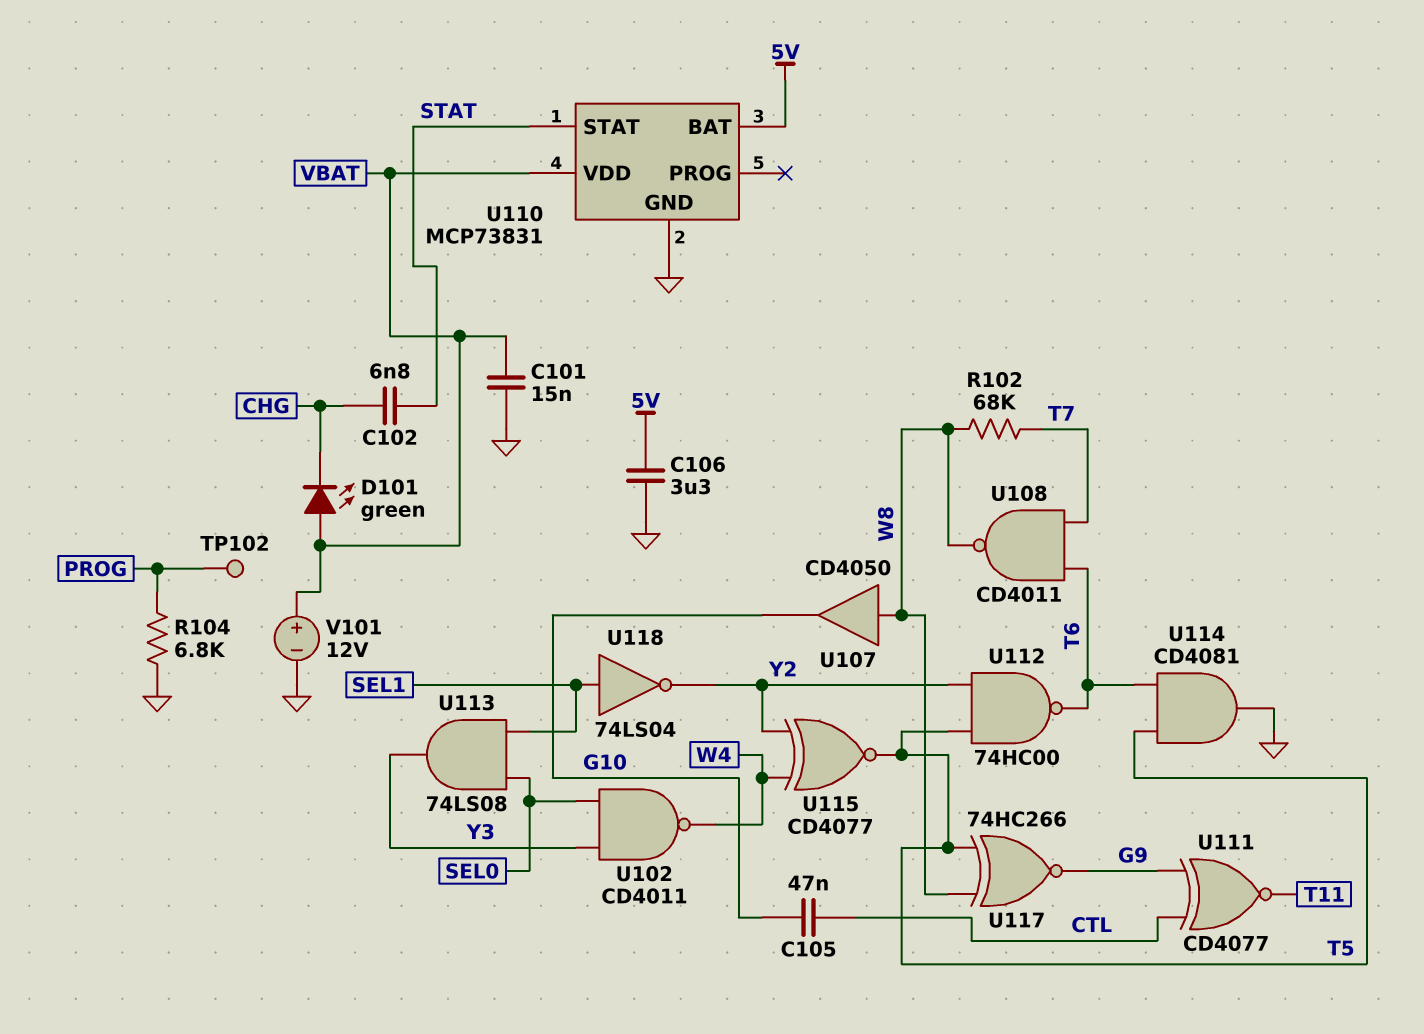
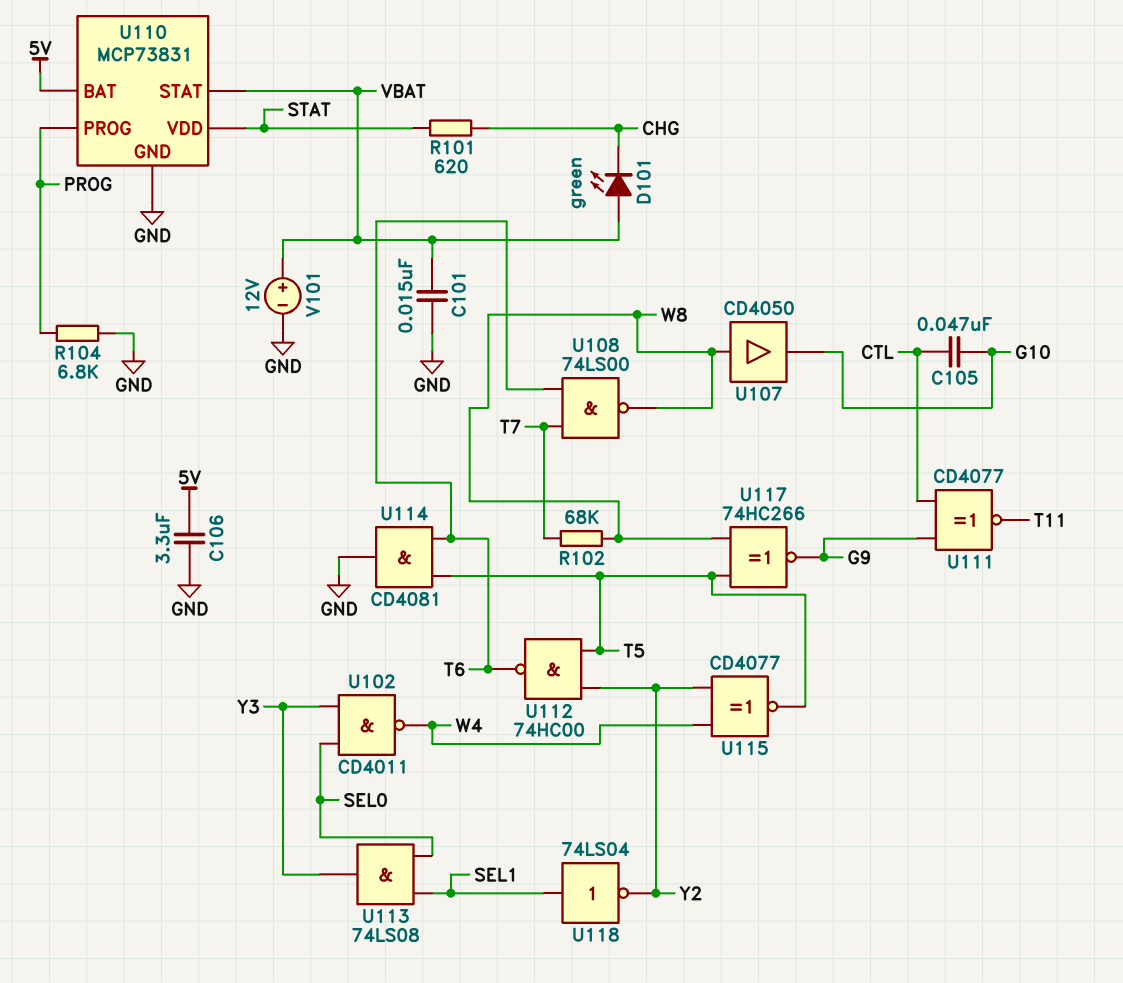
C102: 6.8nF (CHG, STAT) -> none
R101: none -> 620 (CHG, STAT)
TP102: test point (PROG) -> none
U108: NAND CD4011 (in T6, in T7, out W8) -> NAND 74LS00 (in T6, in T7, out W8)
U110 pin PROG: none -> PROG
U110 pin STAT: STAT -> VBAT
U110 pin VDD: VBAT -> STAT

